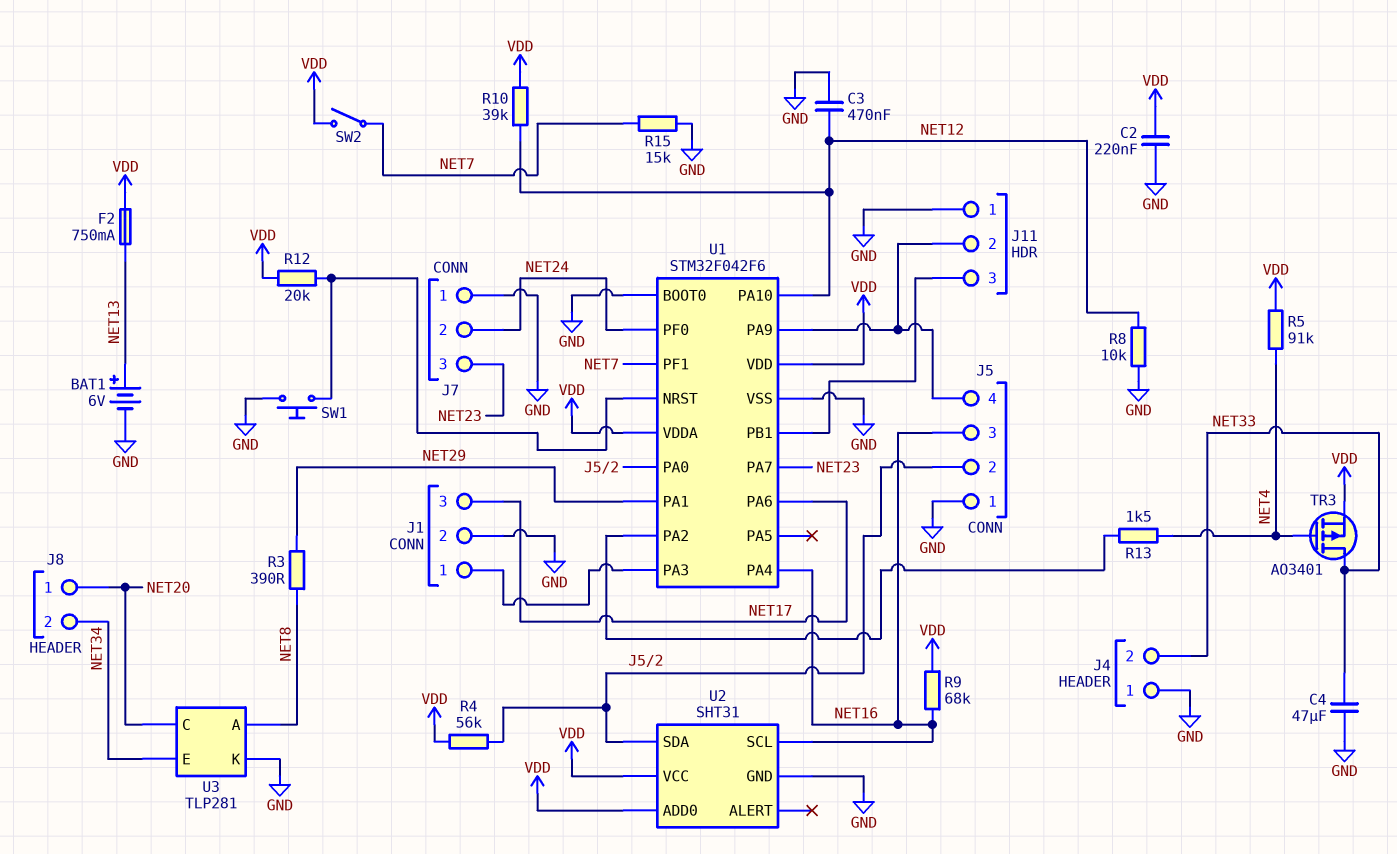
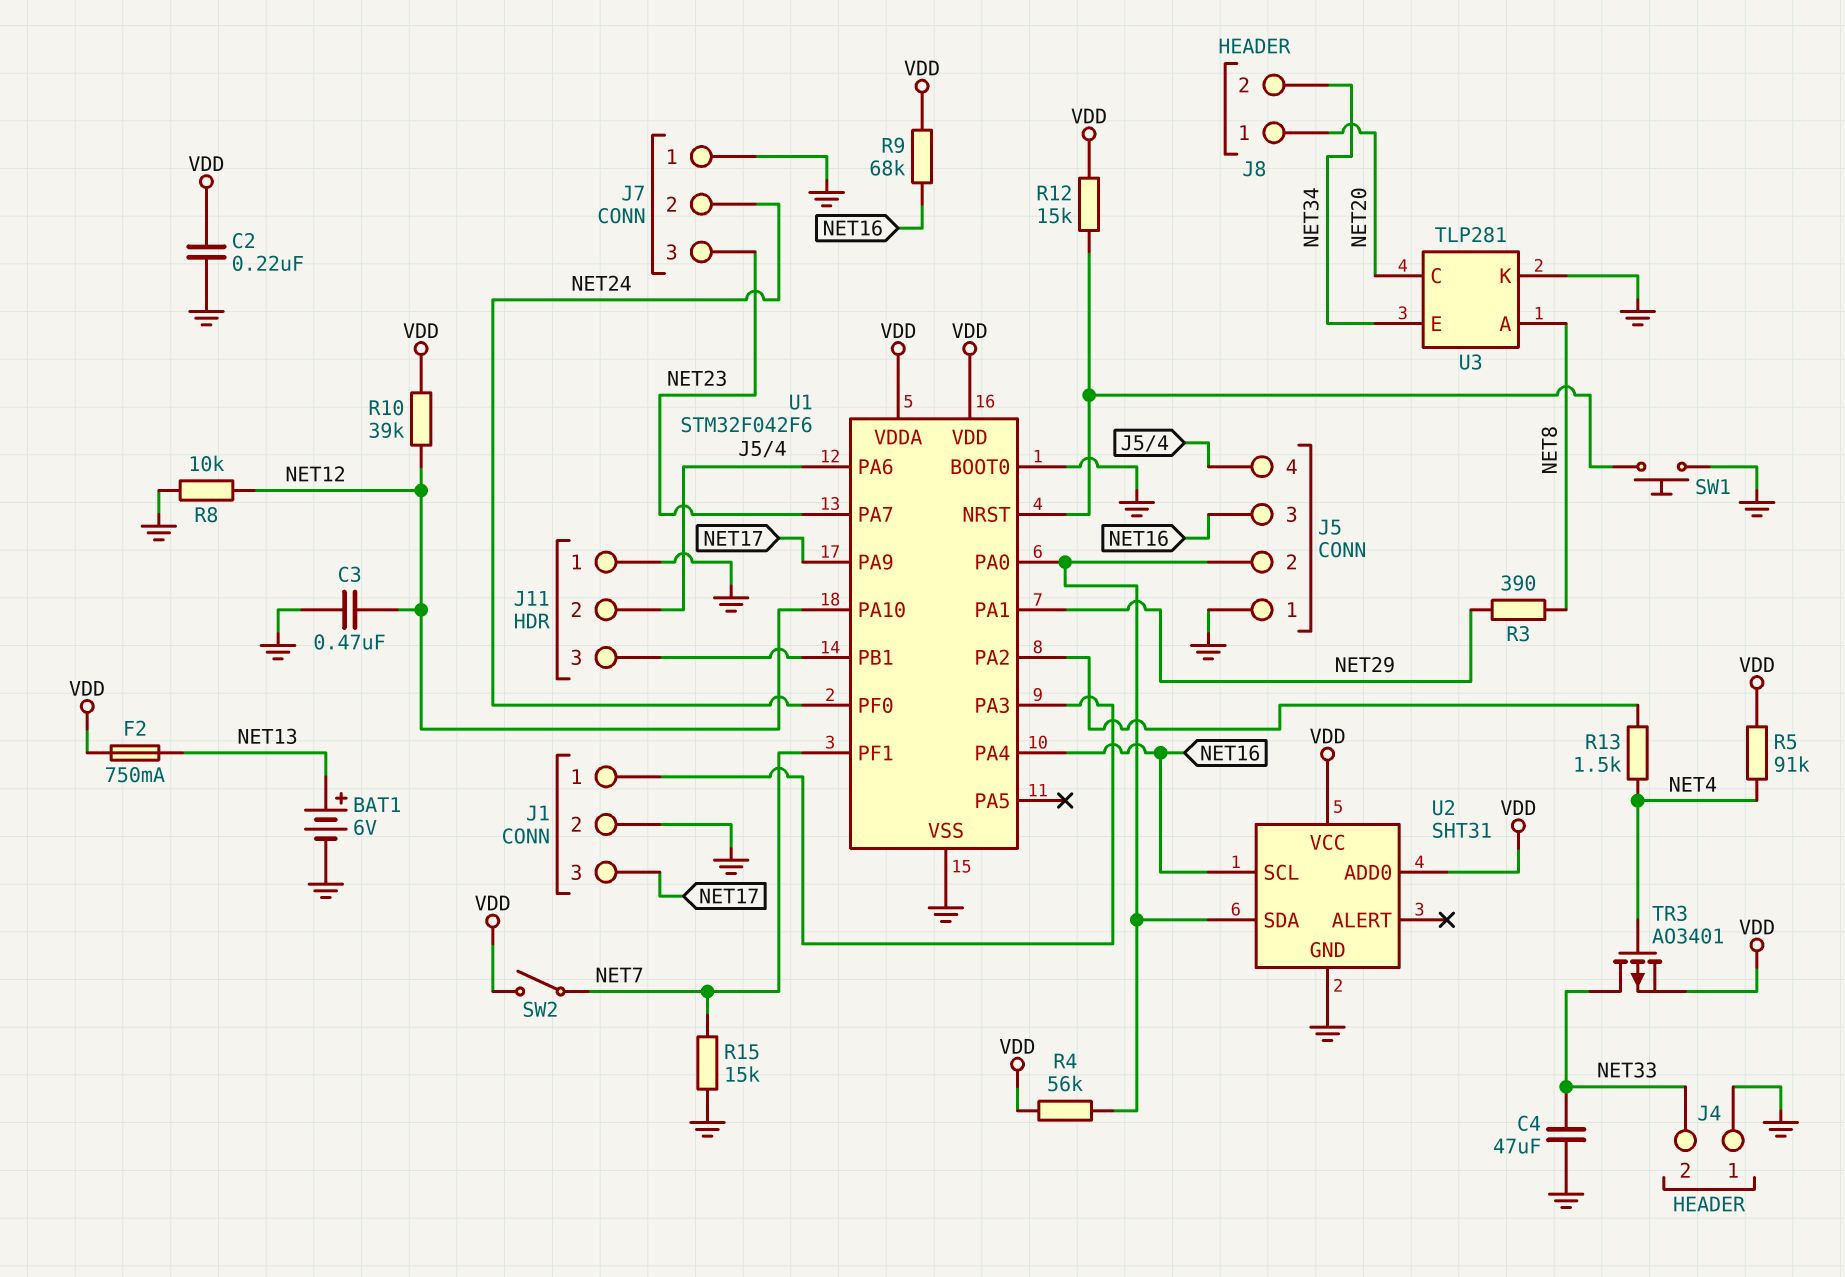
R12: 20k (U1/NRST, VDD) -> 15k (U1/NRST, VDD)
U1 pin PA6: NET17 -> J5/4
U1 pin PA9: J5/4 -> NET17

